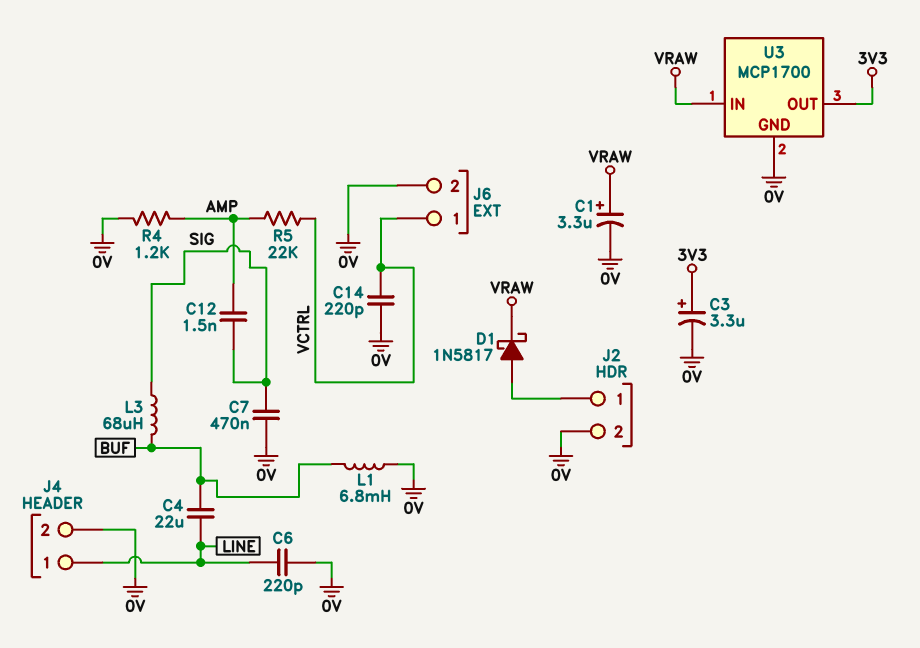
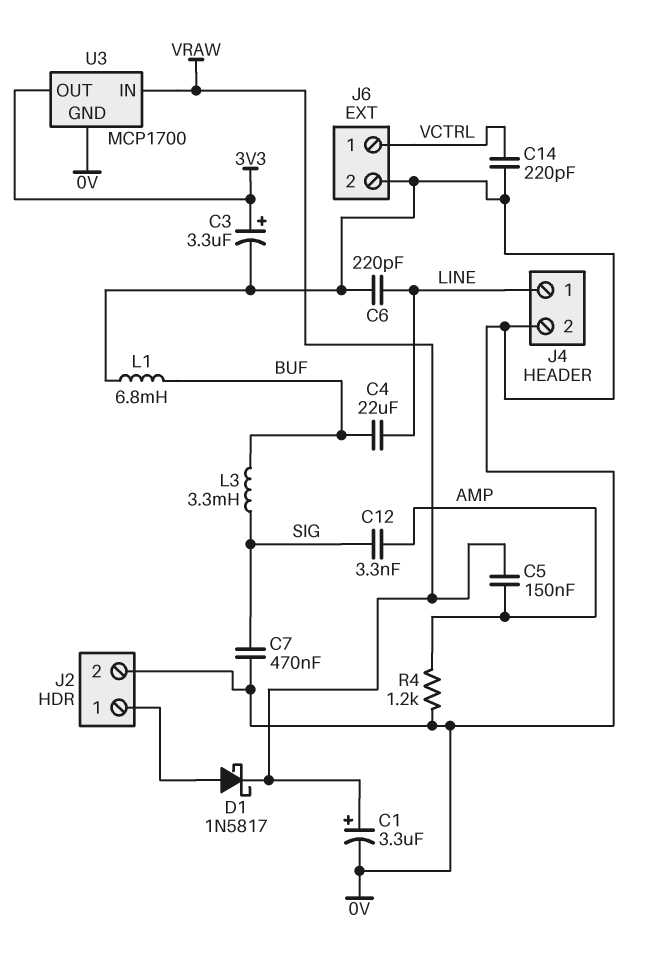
C5: none -> 150nF (AMP, VRAW)
C12: 1.5nF (AMP, SIG) -> 3.3nF (AMP, SIG)
L3: 68uH (BUF, SIG) -> 3.3mH (BUF, SIG)
R5: 22k (AMP, VCTRL) -> none

